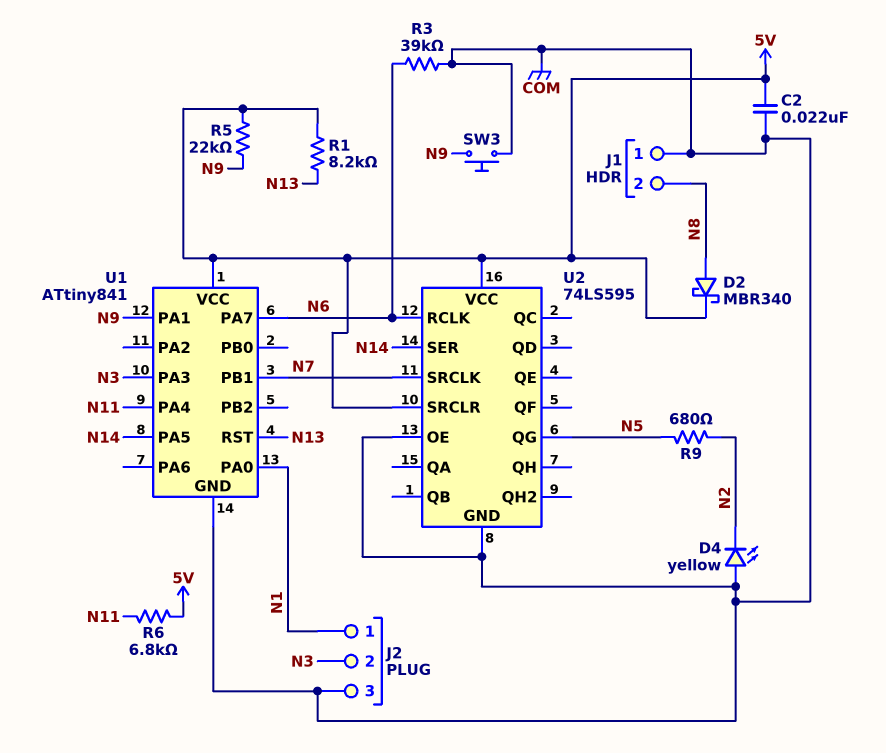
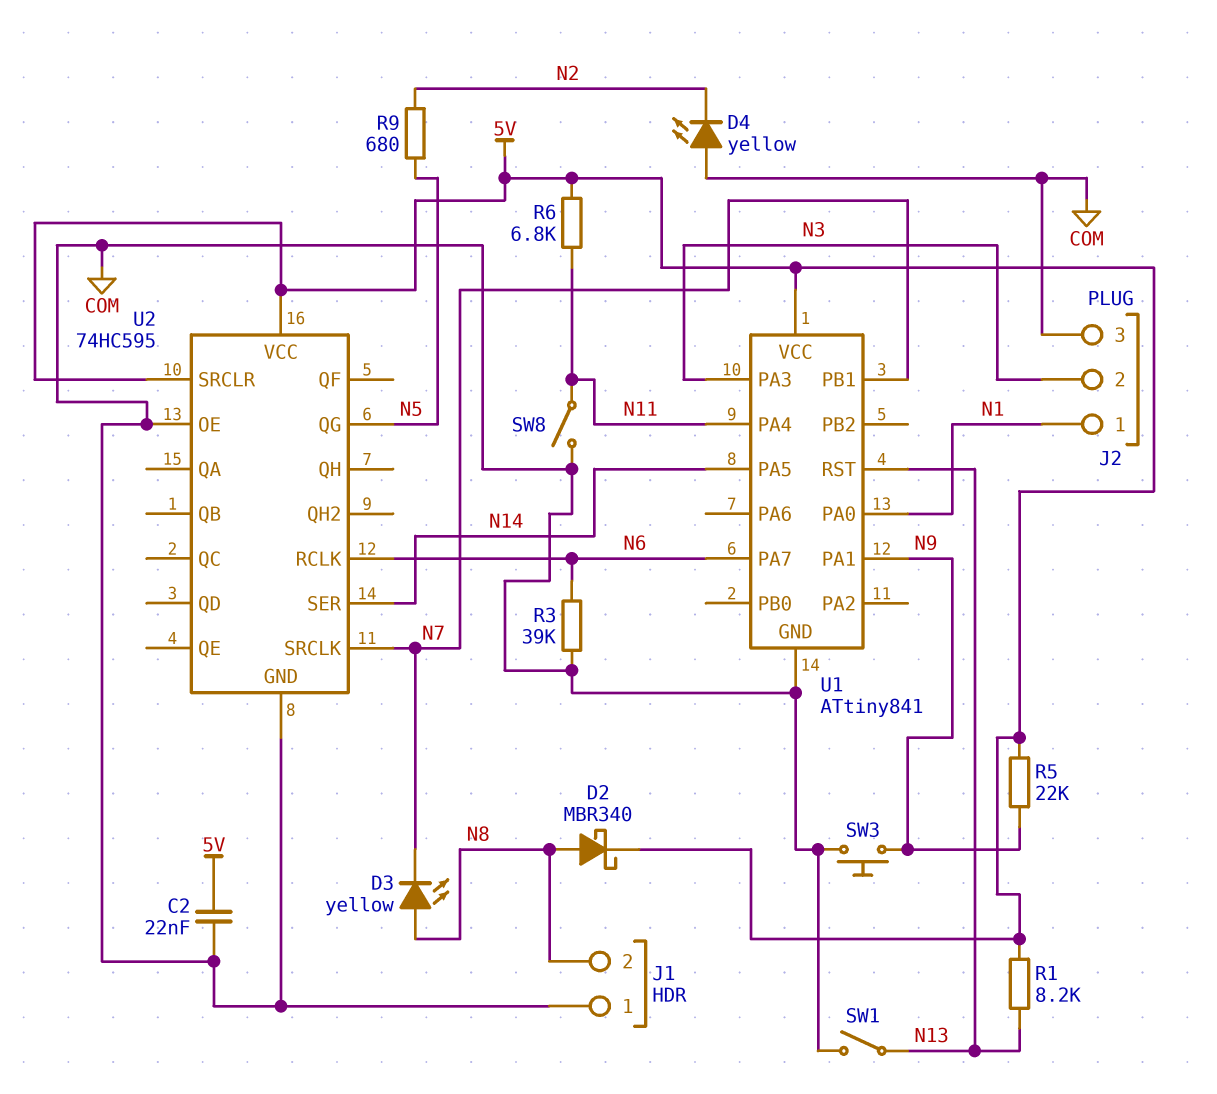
D3: none -> LED yellow (A N8, K N7)
SW1: none -> switch (COM, N13)
SW8: none -> switch (COM, N11)
U2: 74LS595 -> 74HC595

